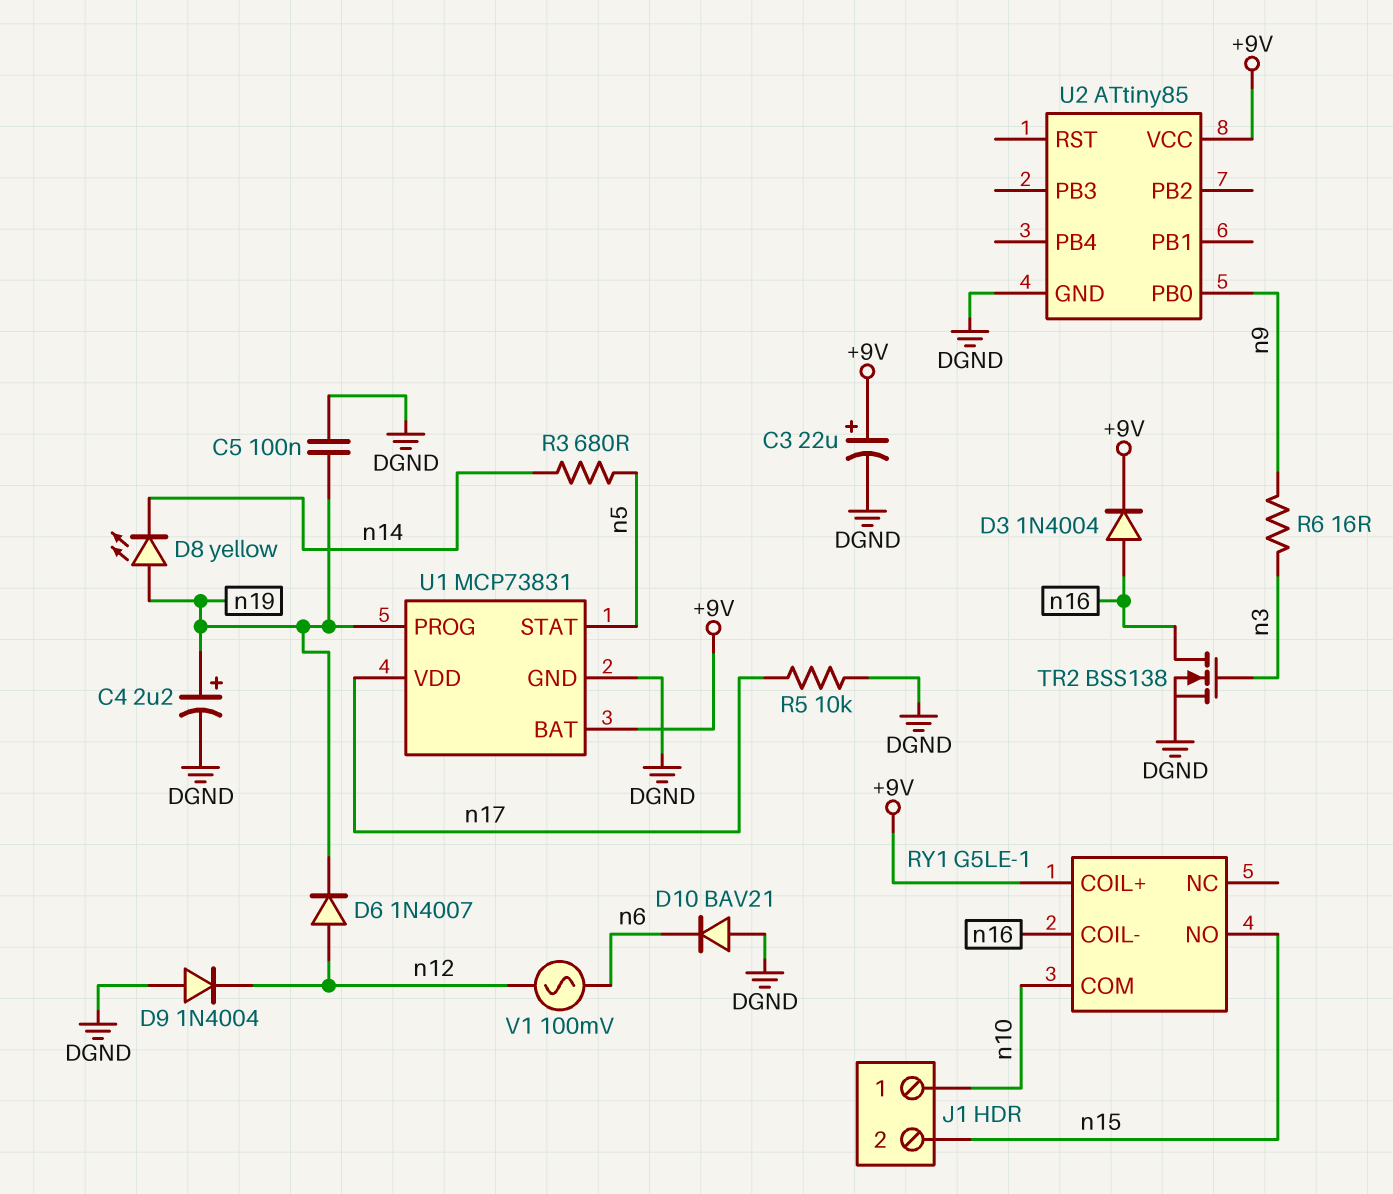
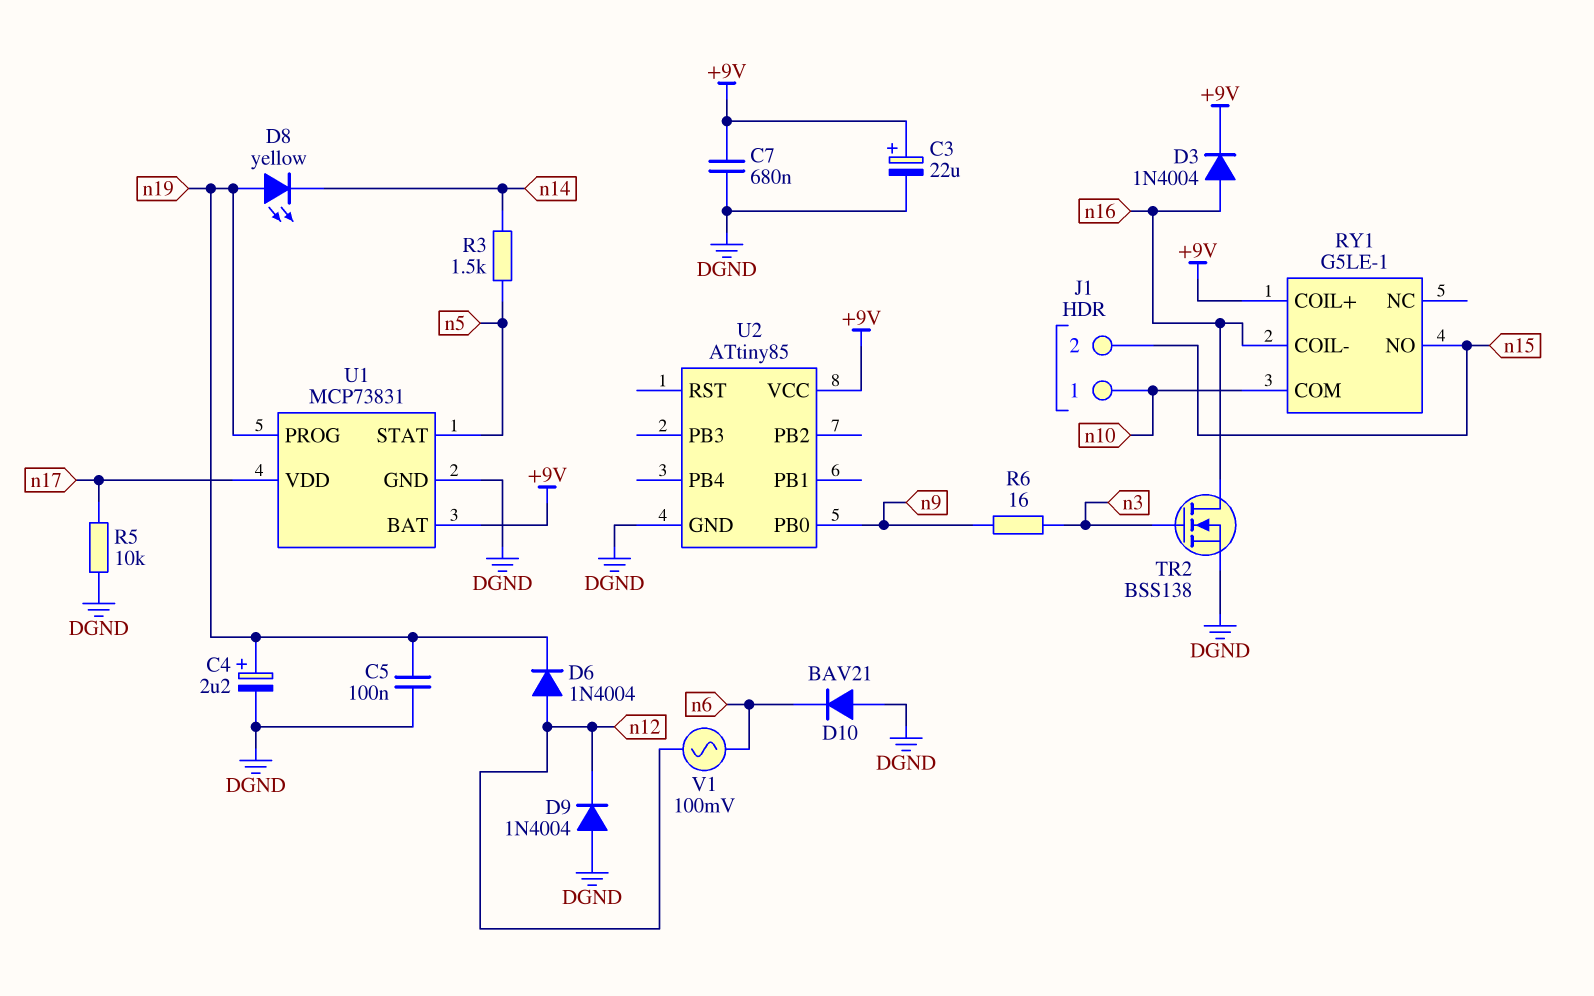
C7: none -> 680nF (+9V, DGND)
D6: diode 1N4007 (A n12, K n19) -> diode 1N4004 (A n12, K n19)
R3: 680 (n5, n14) -> 1.5k (n5, n14)

